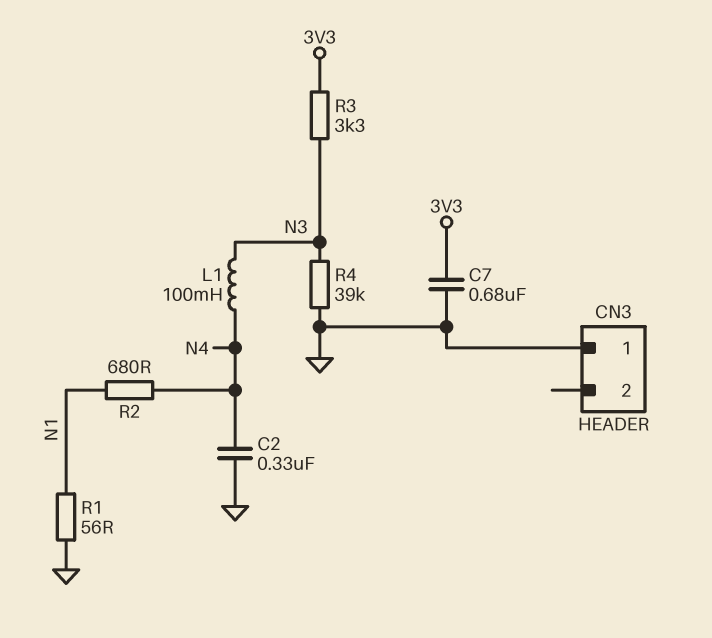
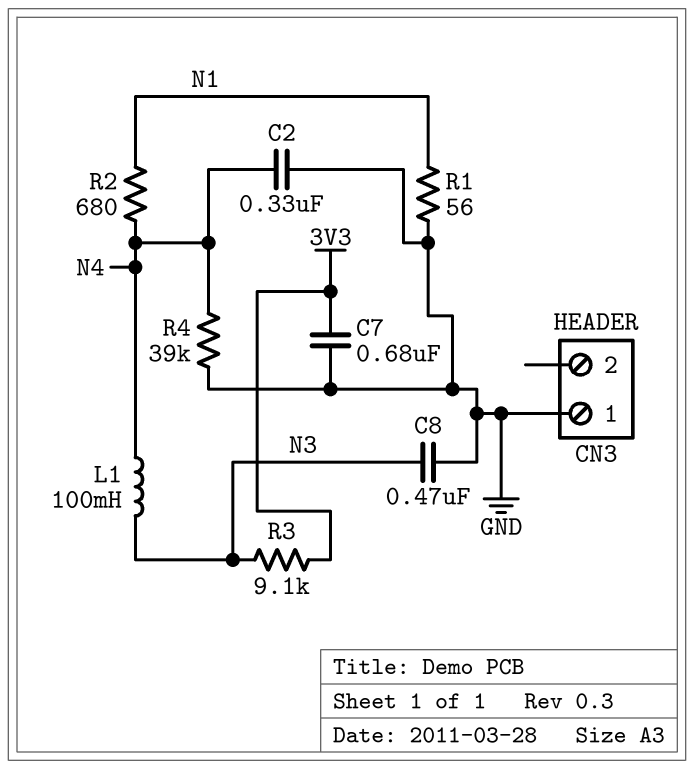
C8: none -> 470nF (GND, N3)
R3: 3.3k (3V3, N3) -> 9.1k (3V3, N3)
R4: 39k (GND, N3) -> 39k (GND, N4)

